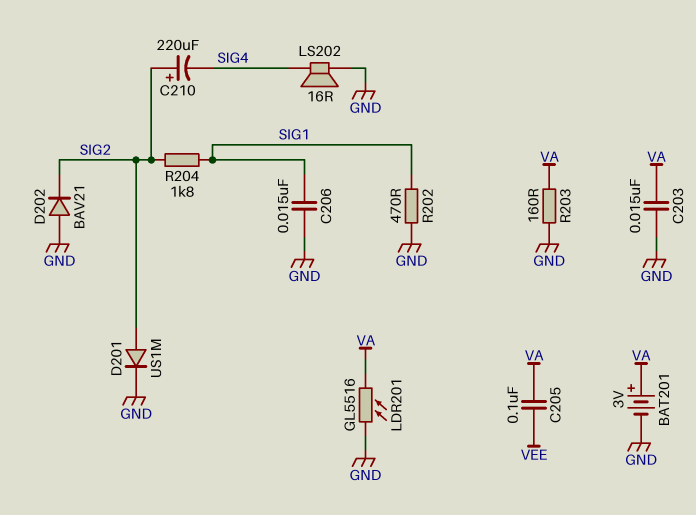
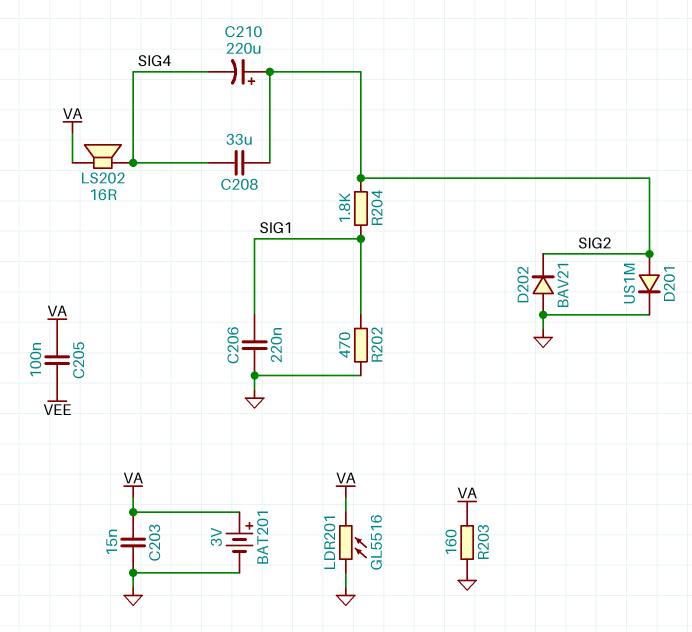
C206: 15nF (GND, SIG1) -> 220nF (GND, SIG1)
C208: none -> 33uF (SIG2, SIG4)
LS202: speaker 16R (GND, SIG4) -> speaker 16R (SIG4, VA)

